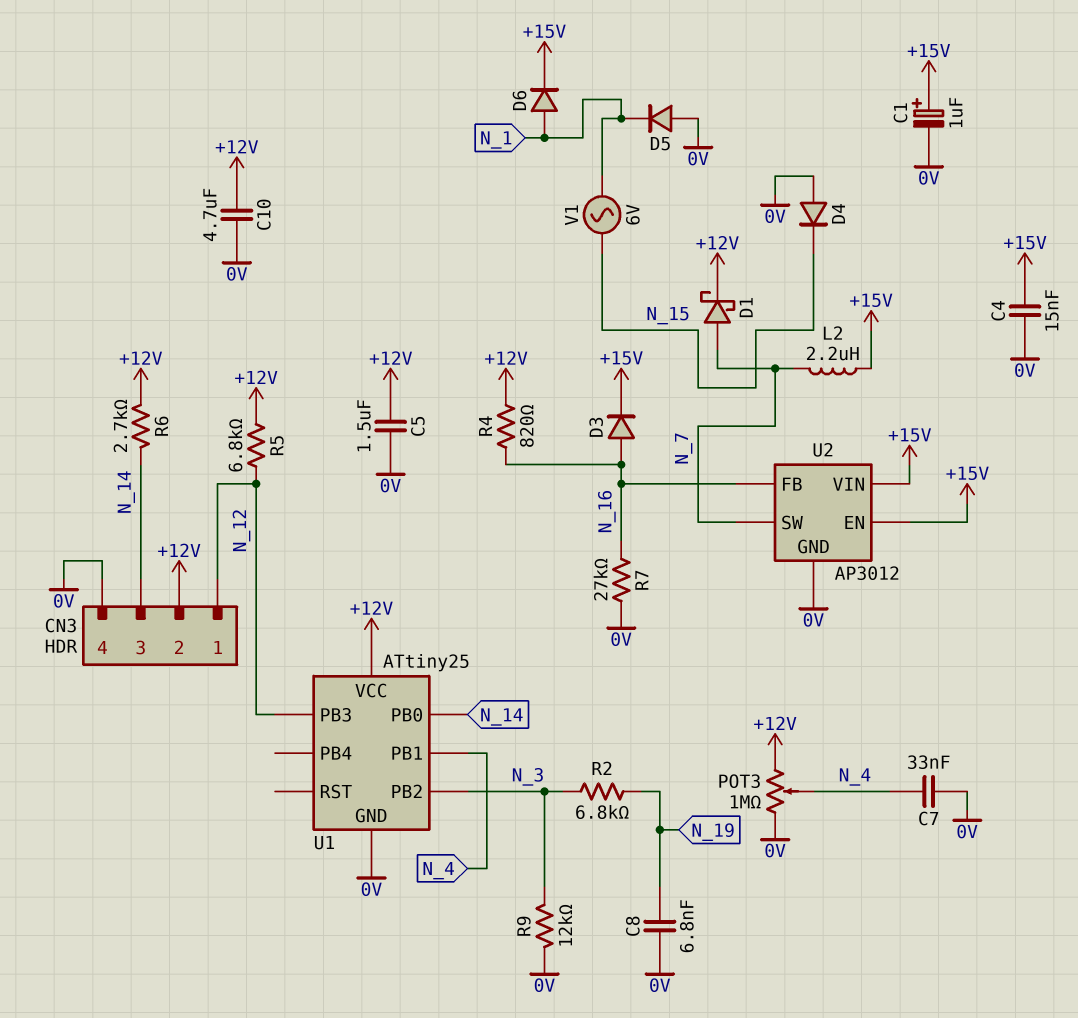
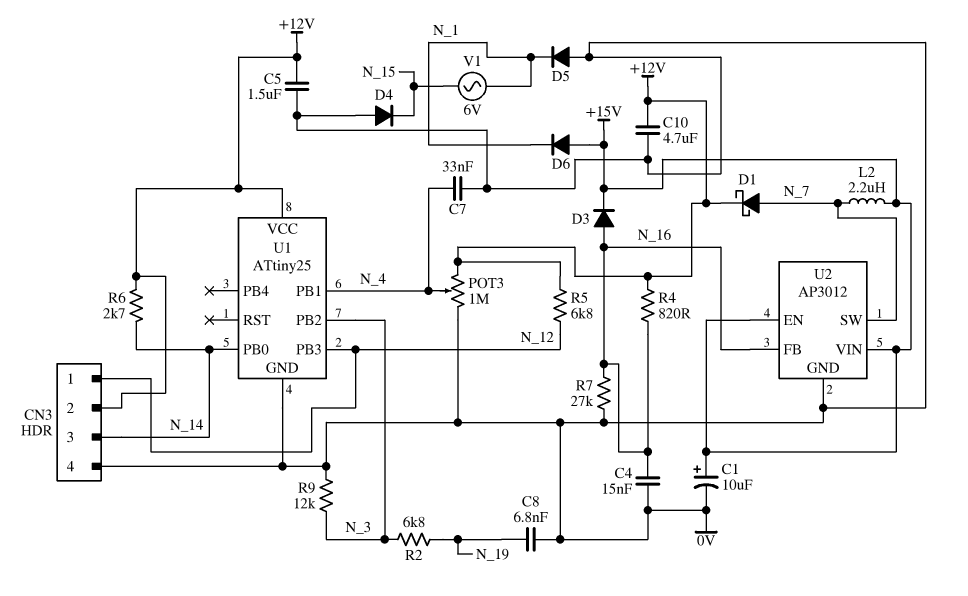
C1: 1uF (plus +15V, minus 0V) -> 10uF (plus +15V, minus 0V)
C4: 15nF (+15V, 0V) -> 15nF (0V, N_16)
D6: diode (A N_1, K +15V) -> diode (A +15V, K N_1)

